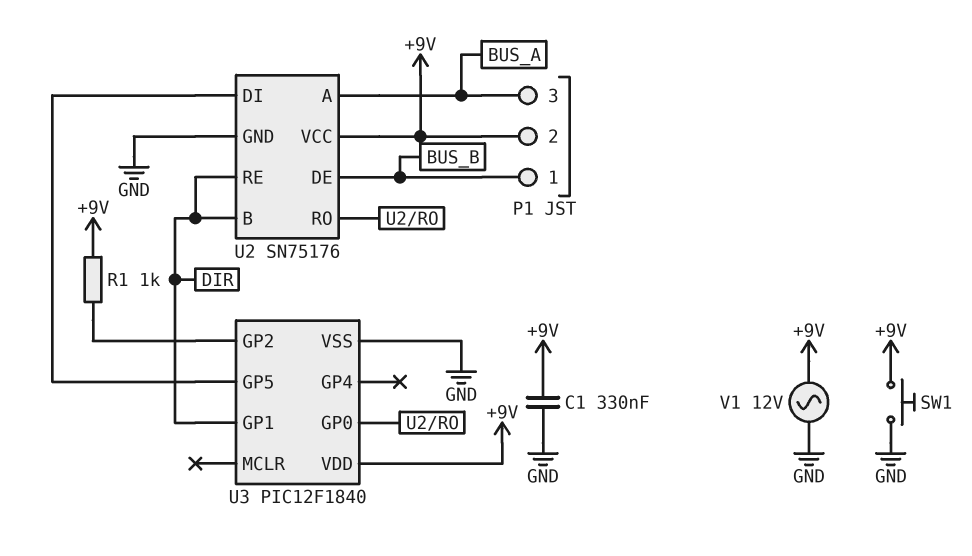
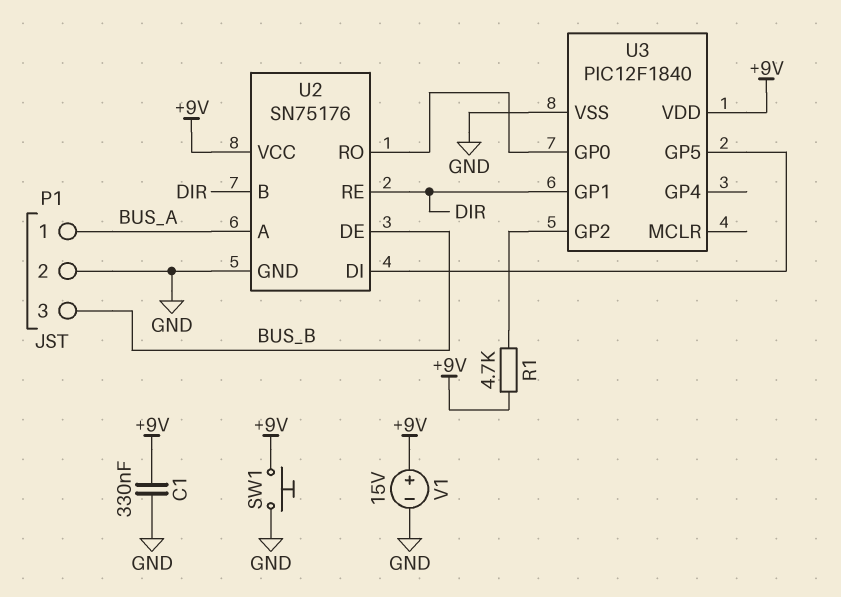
P1 pin 1: BUS_B -> BUS_A
P1 pin 2: +9V -> GND
P1 pin 3: BUS_A -> BUS_B
R1: 1k (+9V, U3/GP2) -> 4.7k (+9V, U3/GP2)
V1: AC 12V (+9V, GND) -> 15V (plus +9V, minus GND)

